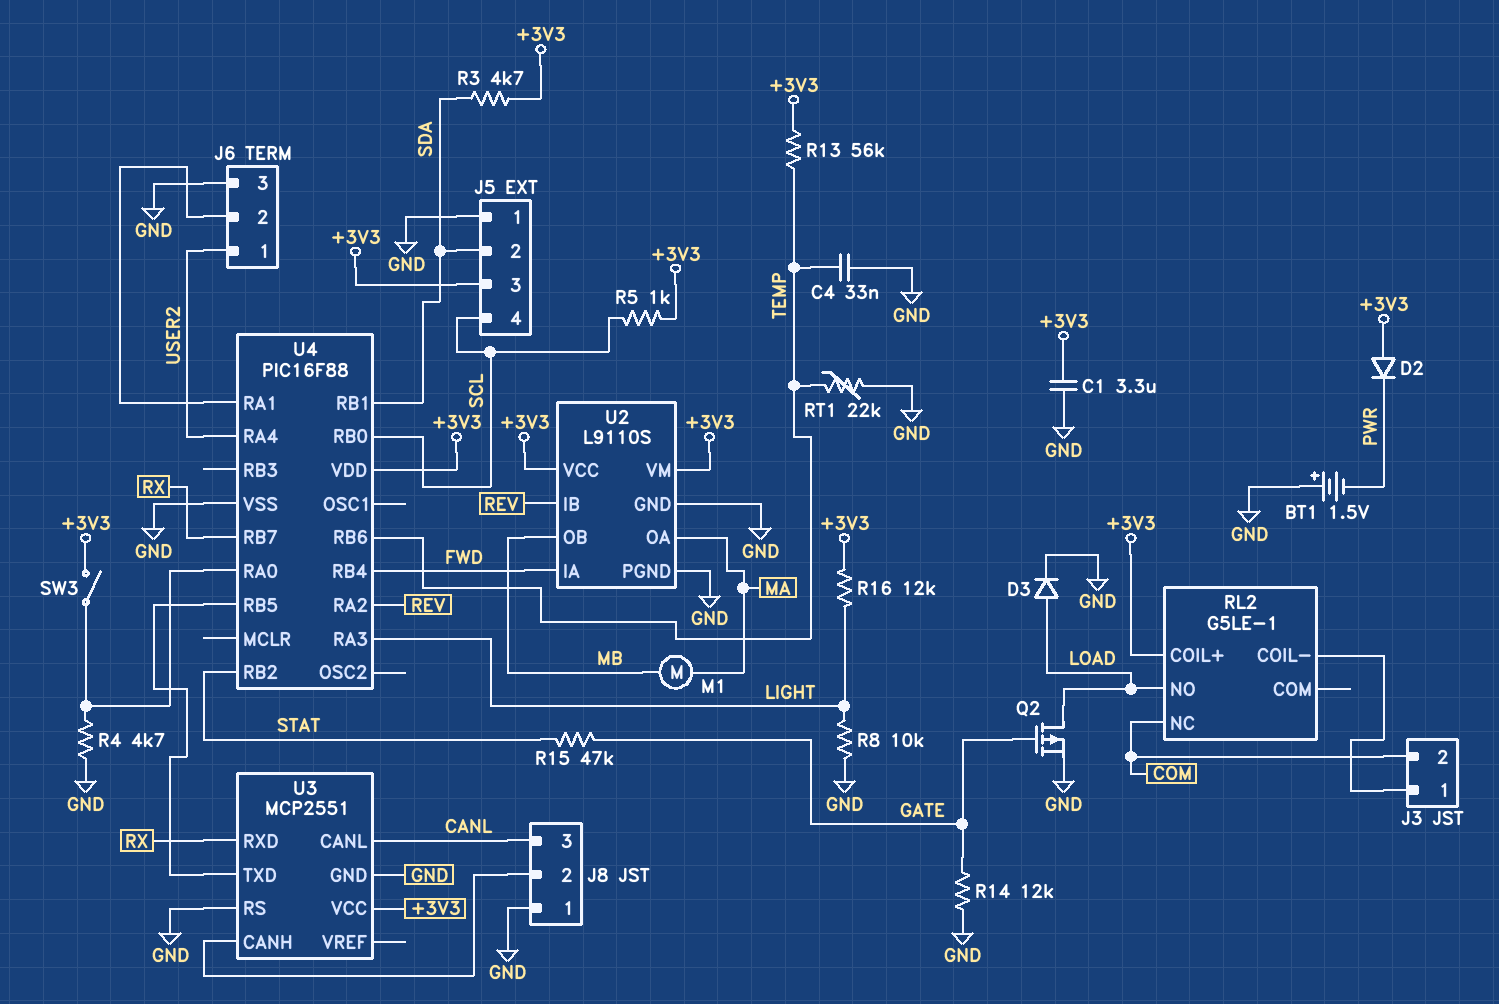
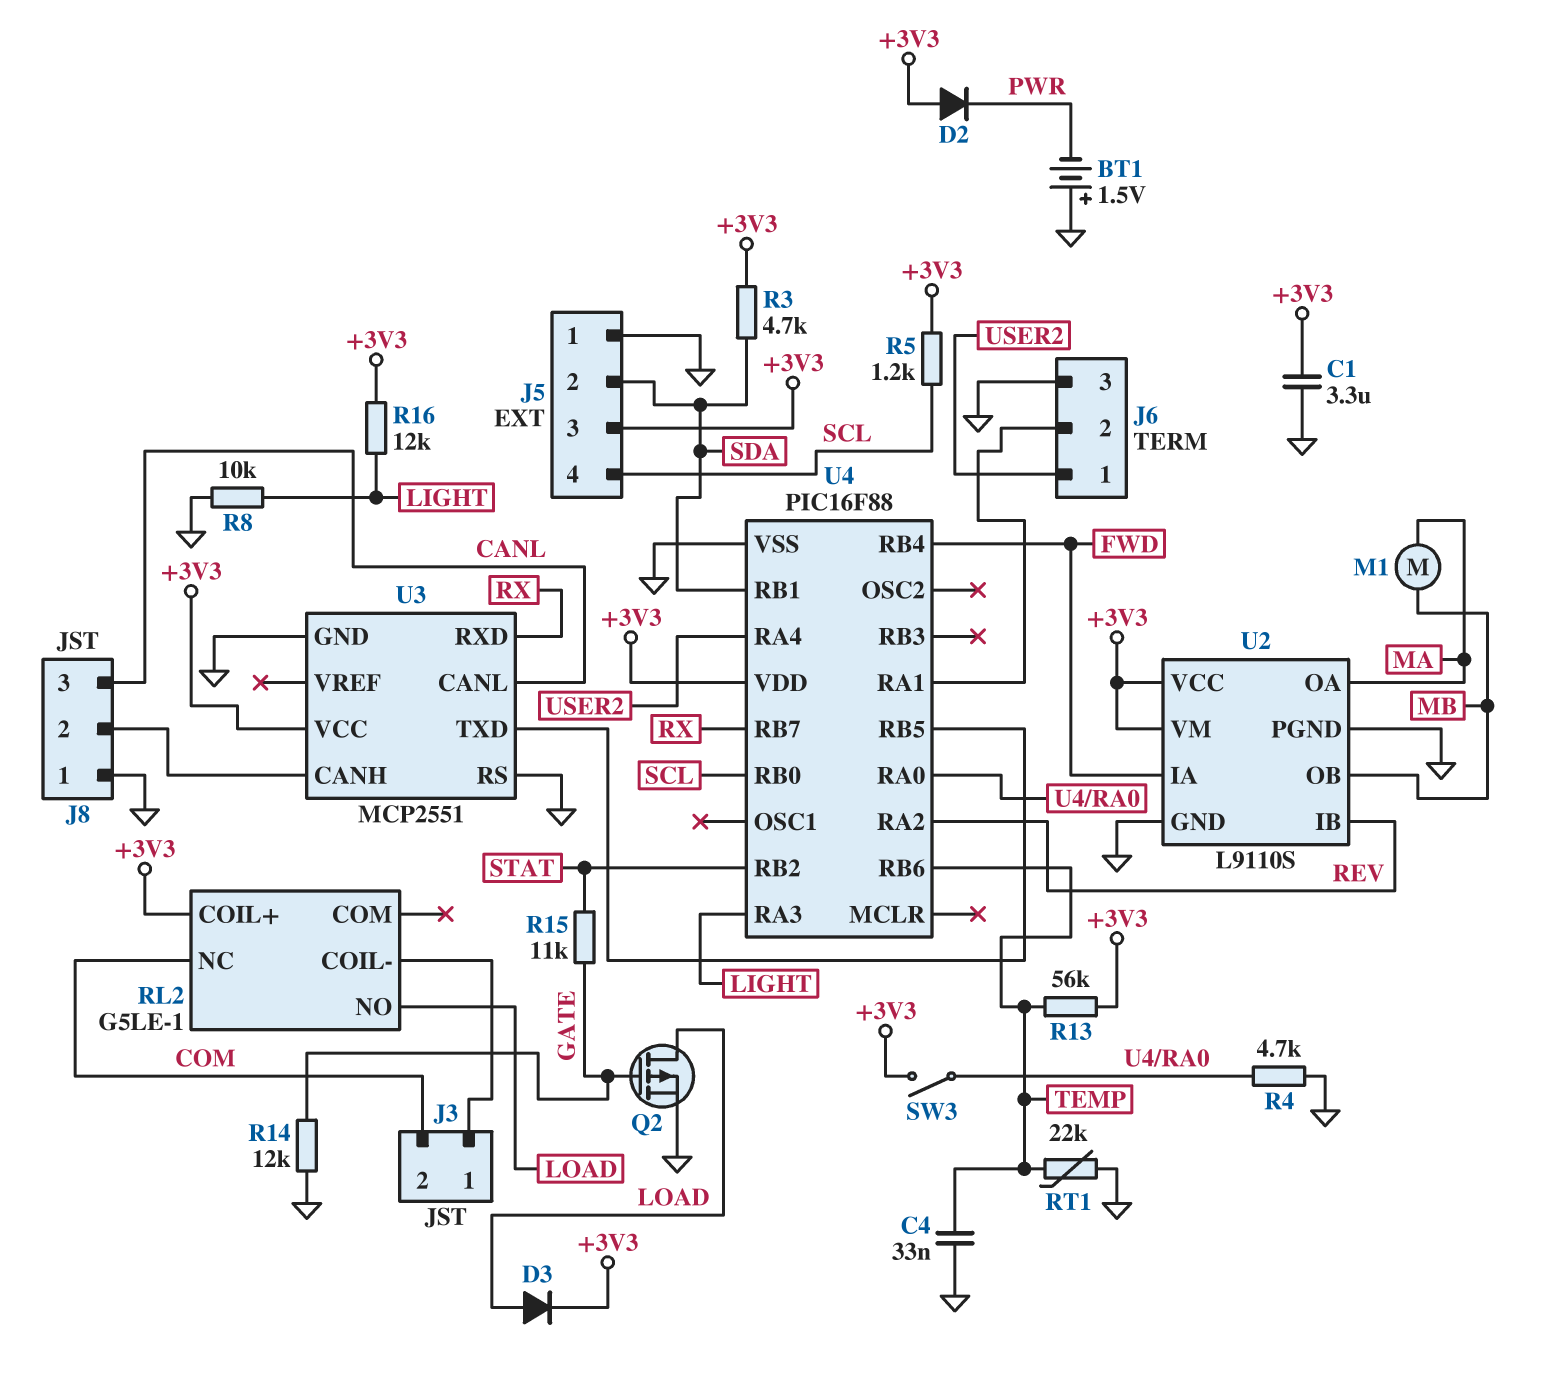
D3: diode (A LOAD, K GND) -> diode (A LOAD, K +3V3)
R5: 1k (+3V3, SCL) -> 1.2k (+3V3, SCL)
R15: 47k (GATE, STAT) -> 11k (GATE, STAT)

